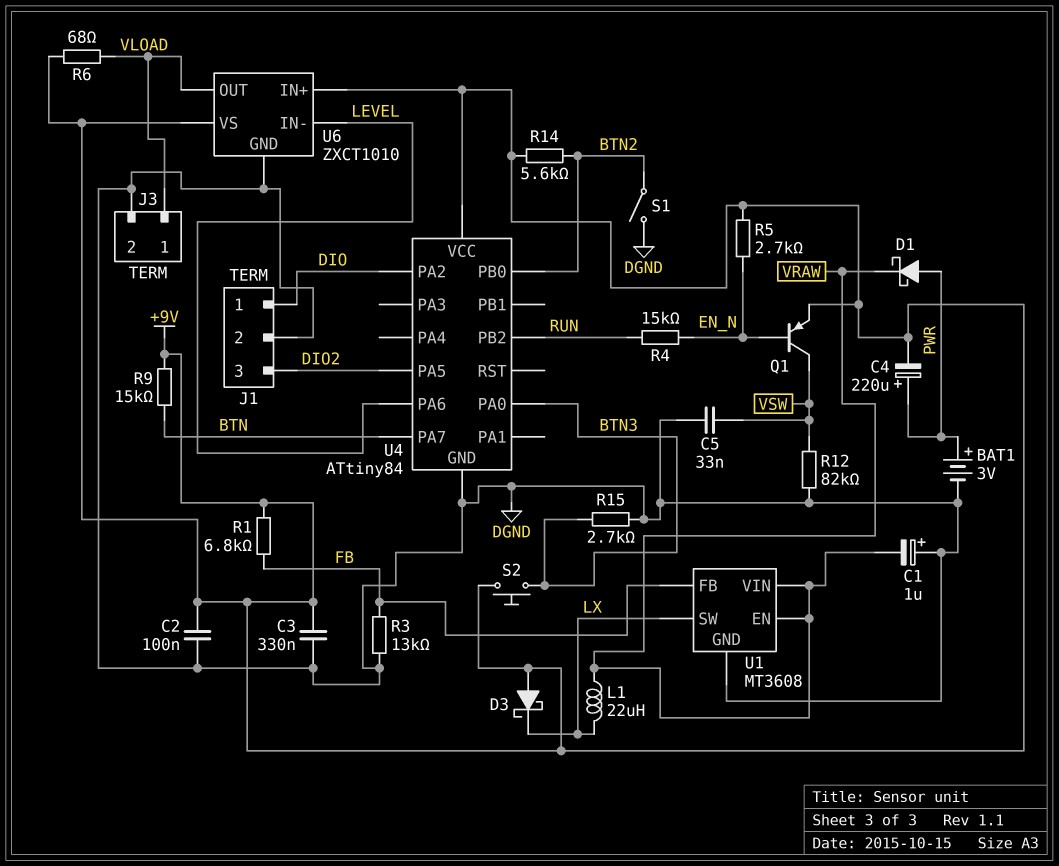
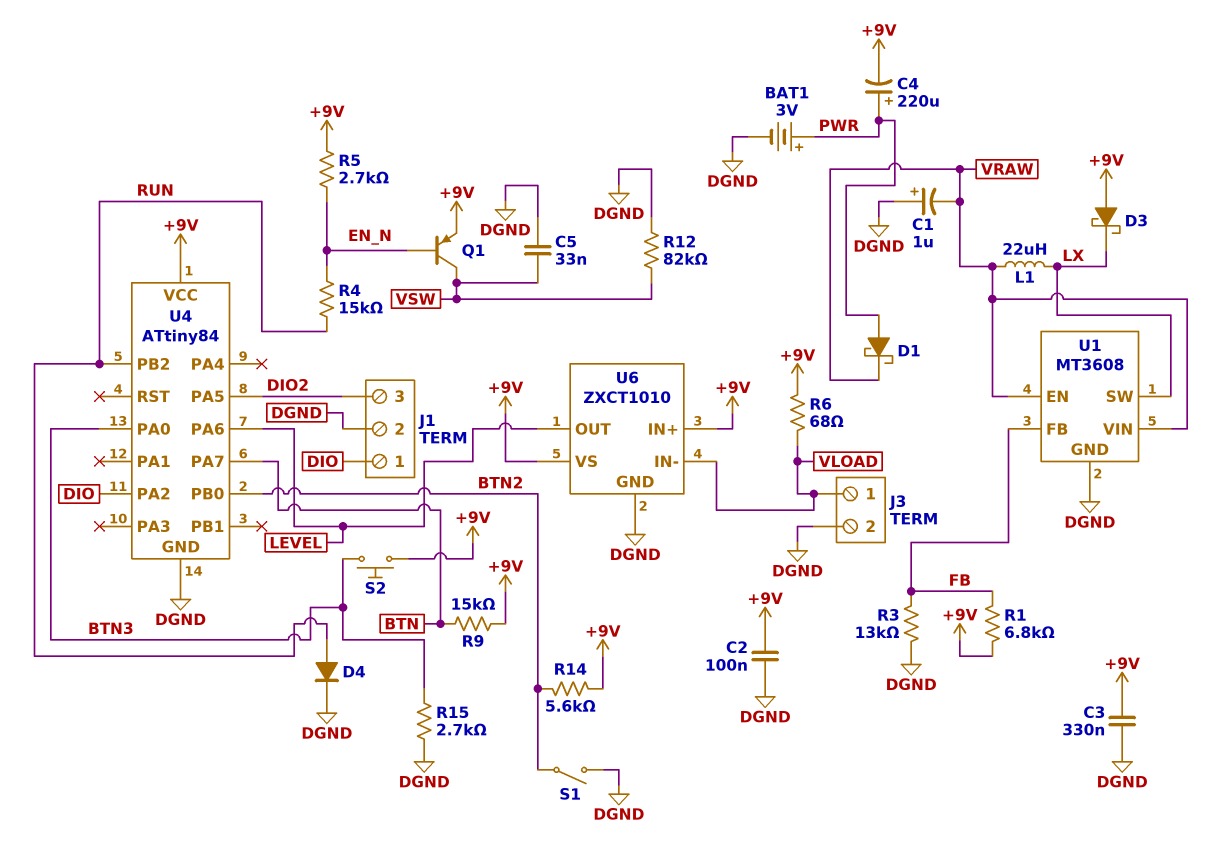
D4: none -> diode (A RUN, K DGND)
U6 pin IN-: LEVEL -> VLOAD
U6 pin OUT: VLOAD -> LEVEL

